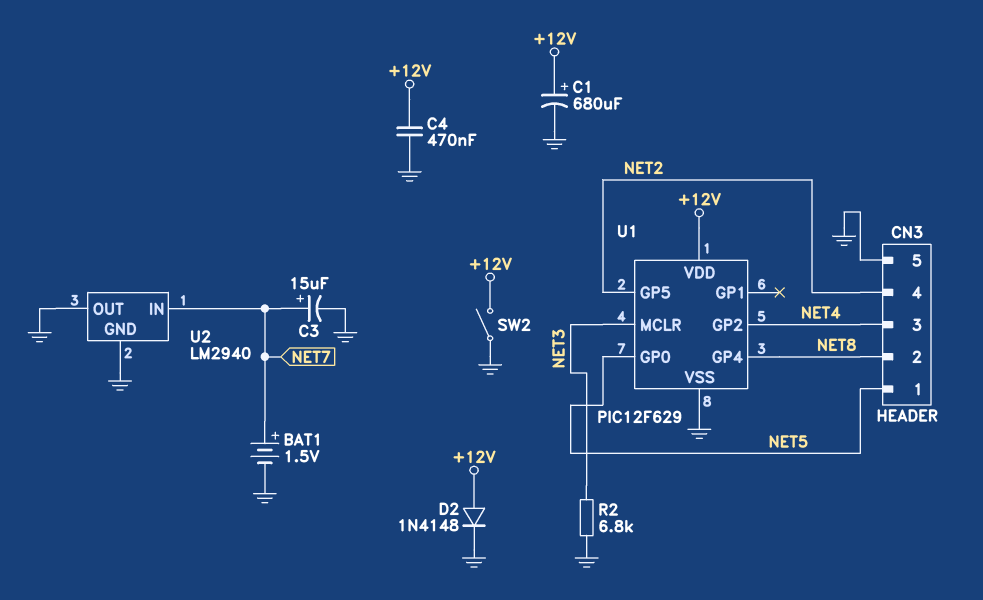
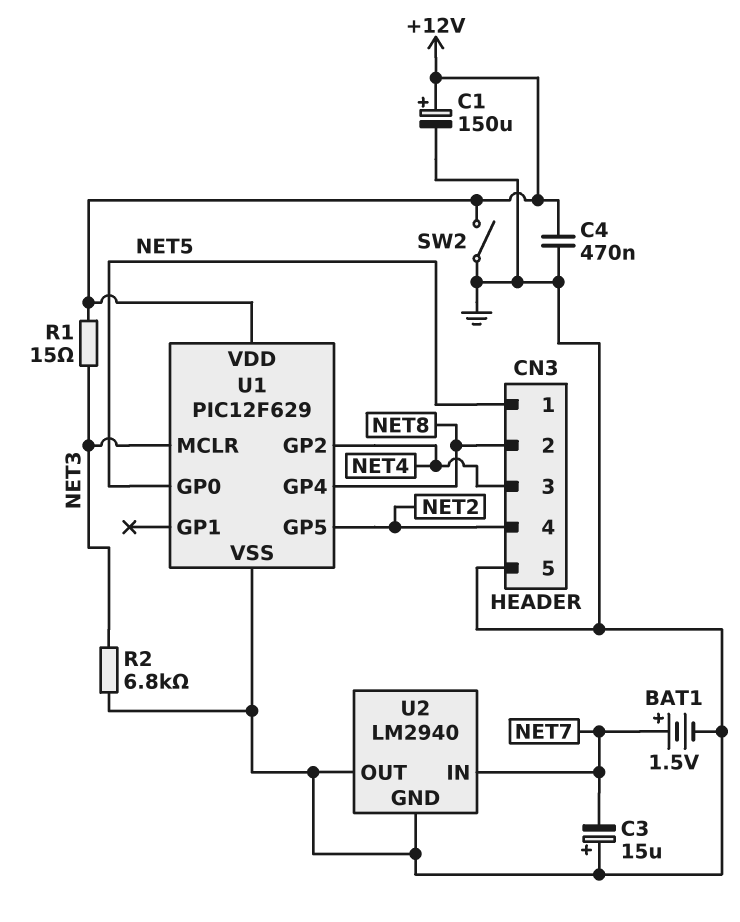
C1: 680uF (plus +12V, minus GND) -> 150uF (plus +12V, minus GND)
C3: 15uF (plus NET7, minus GND) -> 15uF (plus GND, minus NET7)
D2: diode 1N4148 (A +12V, K GND) -> none
R1: none -> 15 (+12V, NET3)

